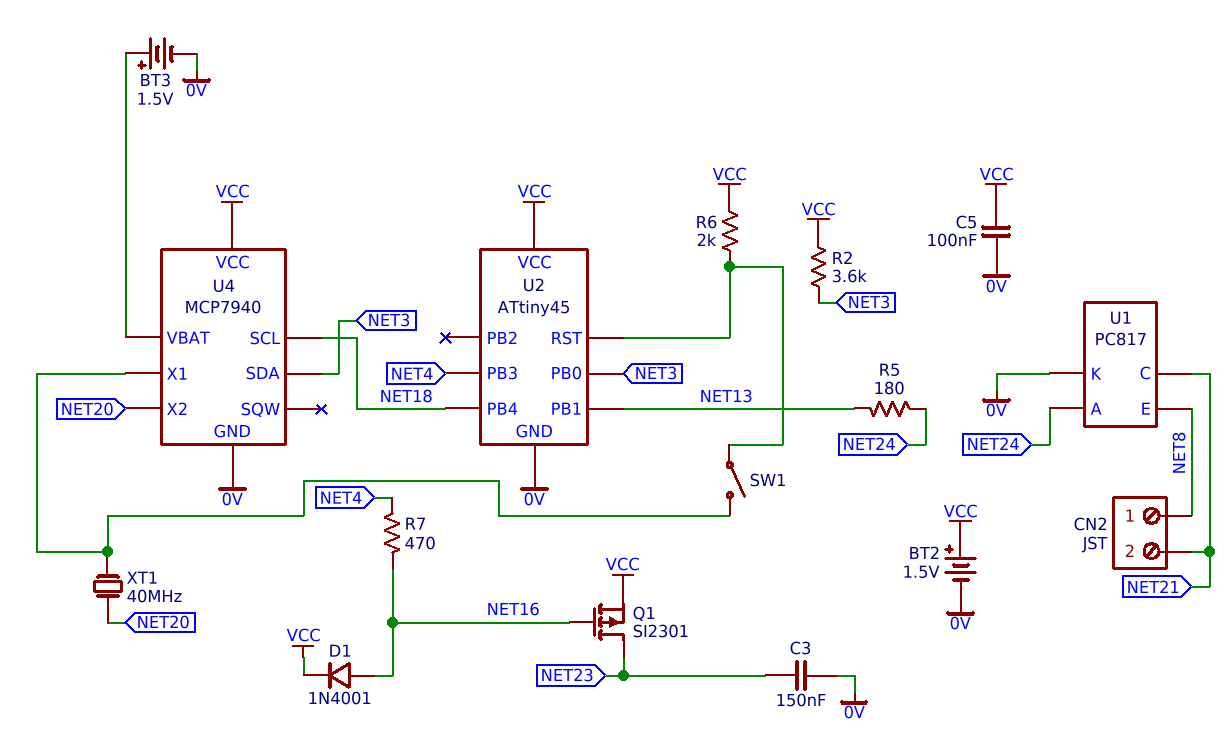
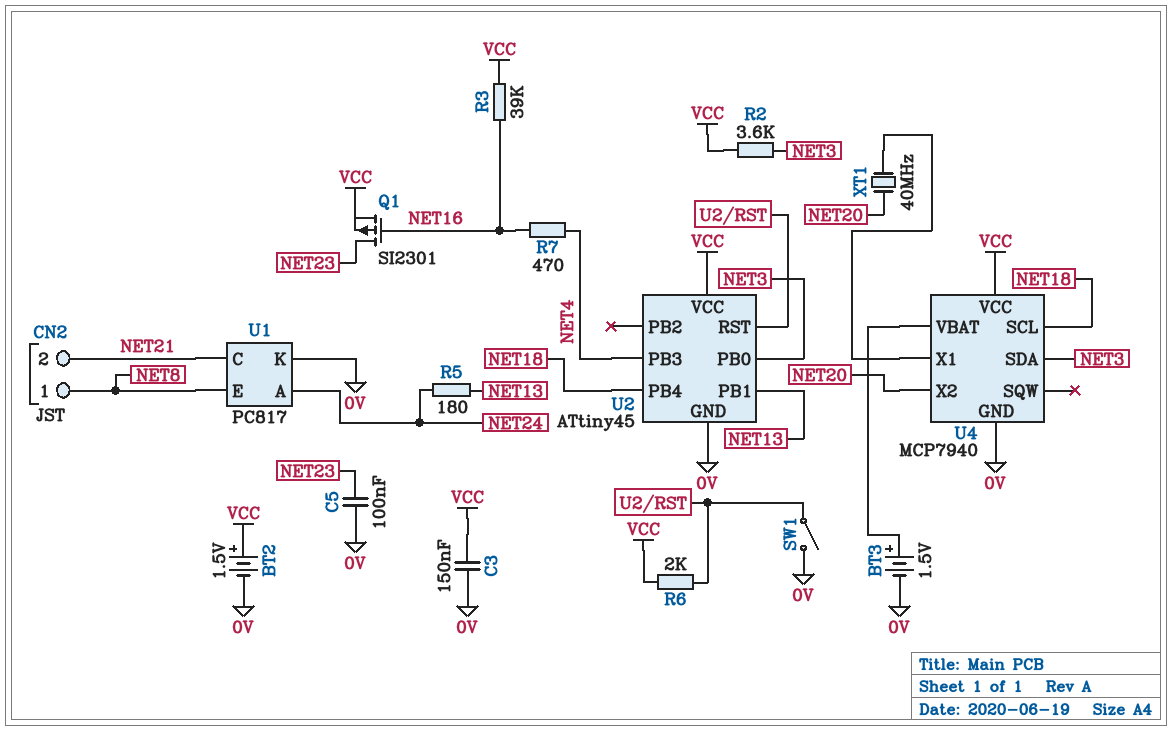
C3: 150nF (0V, NET23) -> 150nF (0V, VCC)
C5: 100nF (0V, VCC) -> 100nF (0V, NET23)
D1: diode 1N4001 (A NET16, K VCC) -> none
R3: none -> 39k (NET16, VCC)
SW1: switch (U2/RST, U4/X1) -> switch (0V, U2/RST)

